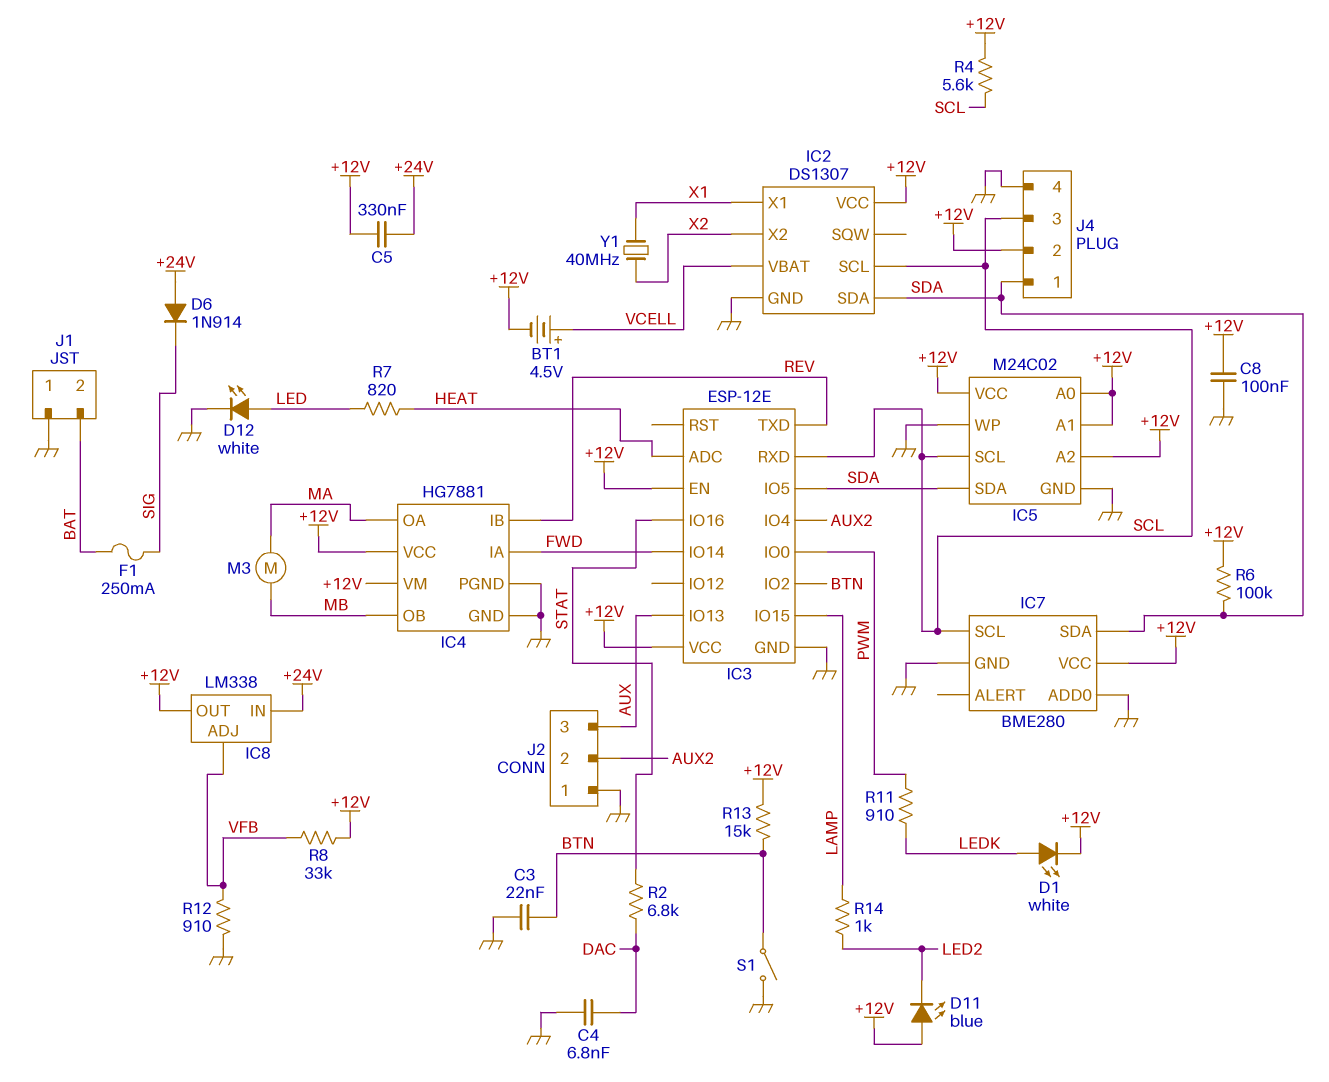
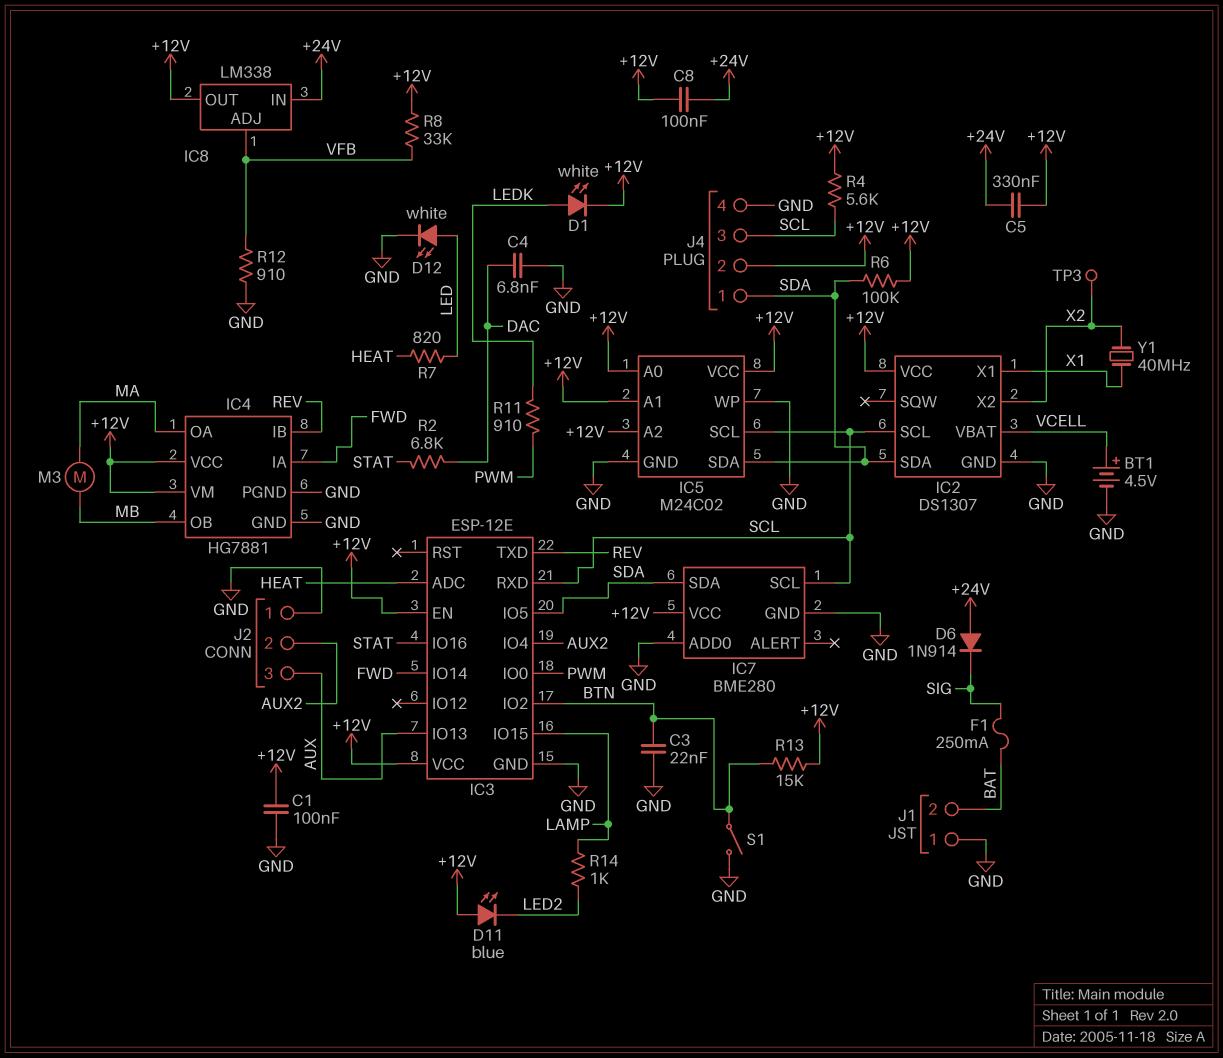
BT1: 4.5V (plus VCELL, minus +12V) -> 4.5V (plus VCELL, minus GND)
C1: none -> 100nF (+12V, GND)
C8: 100nF (+12V, GND) -> 100nF (+12V, +24V)
TP3: none -> test point (X2)

